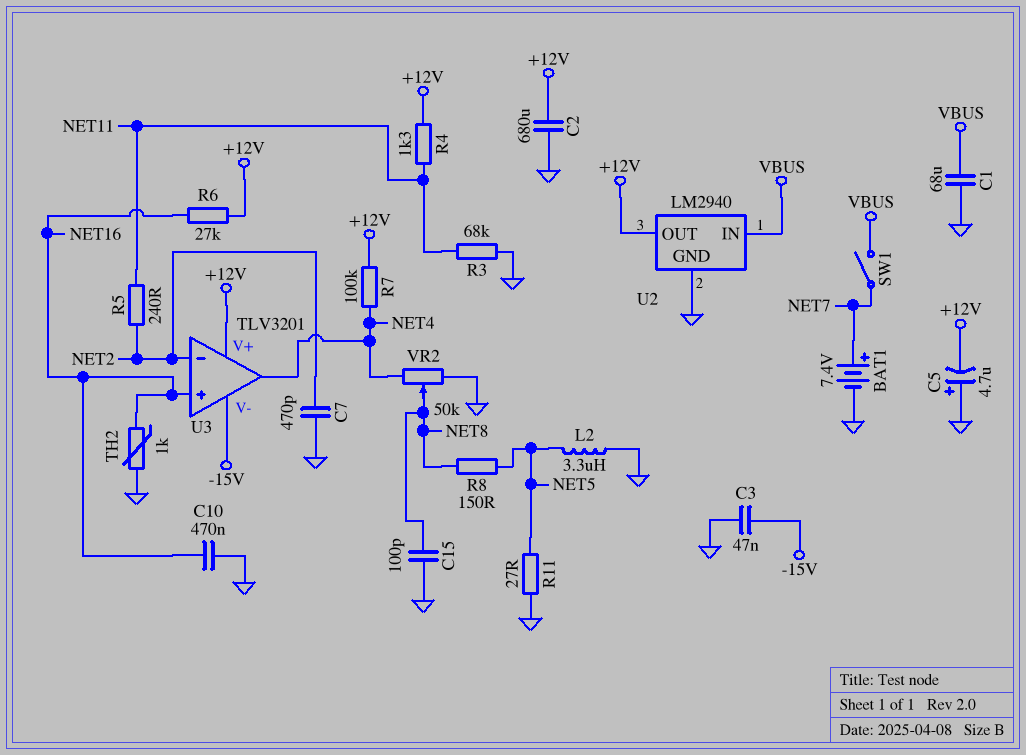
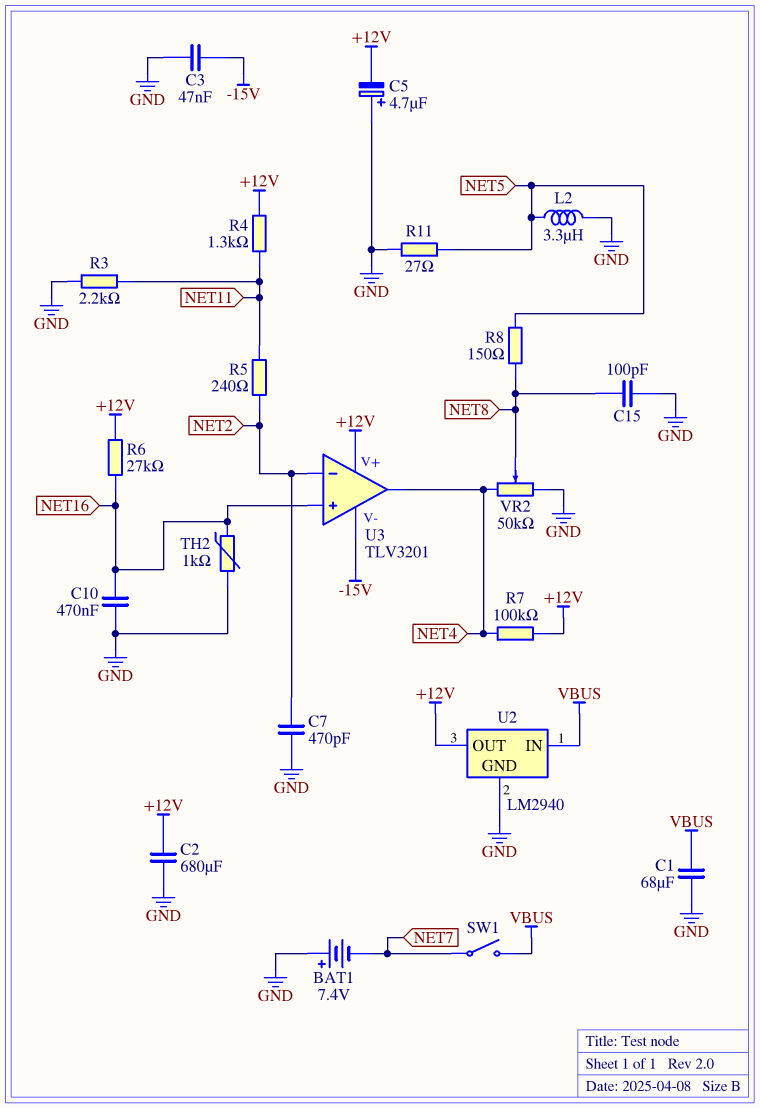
BAT1: 7.4V (plus NET7, minus GND) -> 7.4V (plus GND, minus NET7)
R3: 68k (GND, NET11) -> 2.2k (GND, NET11)

